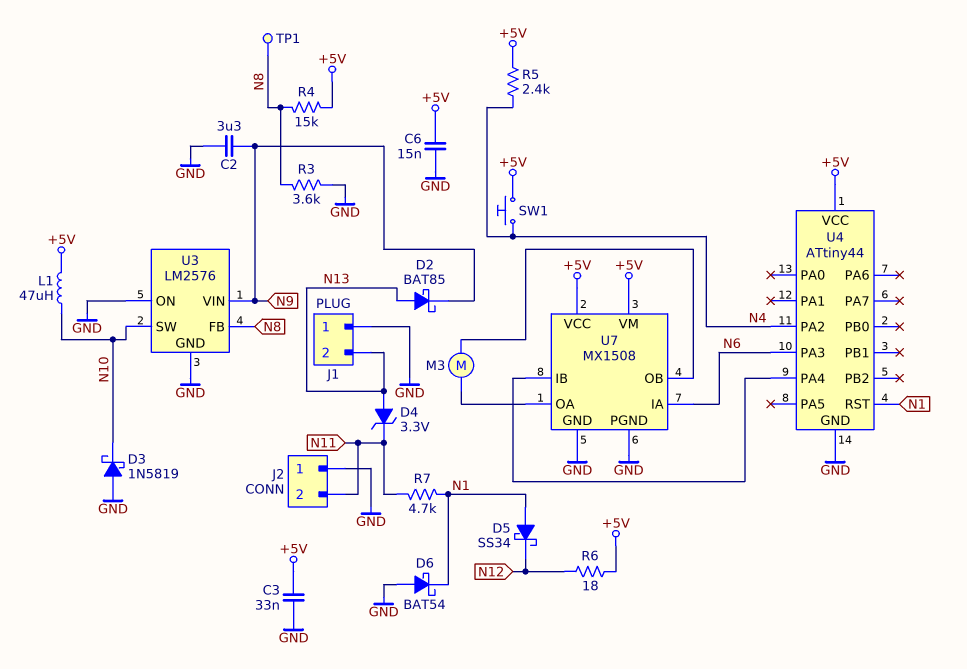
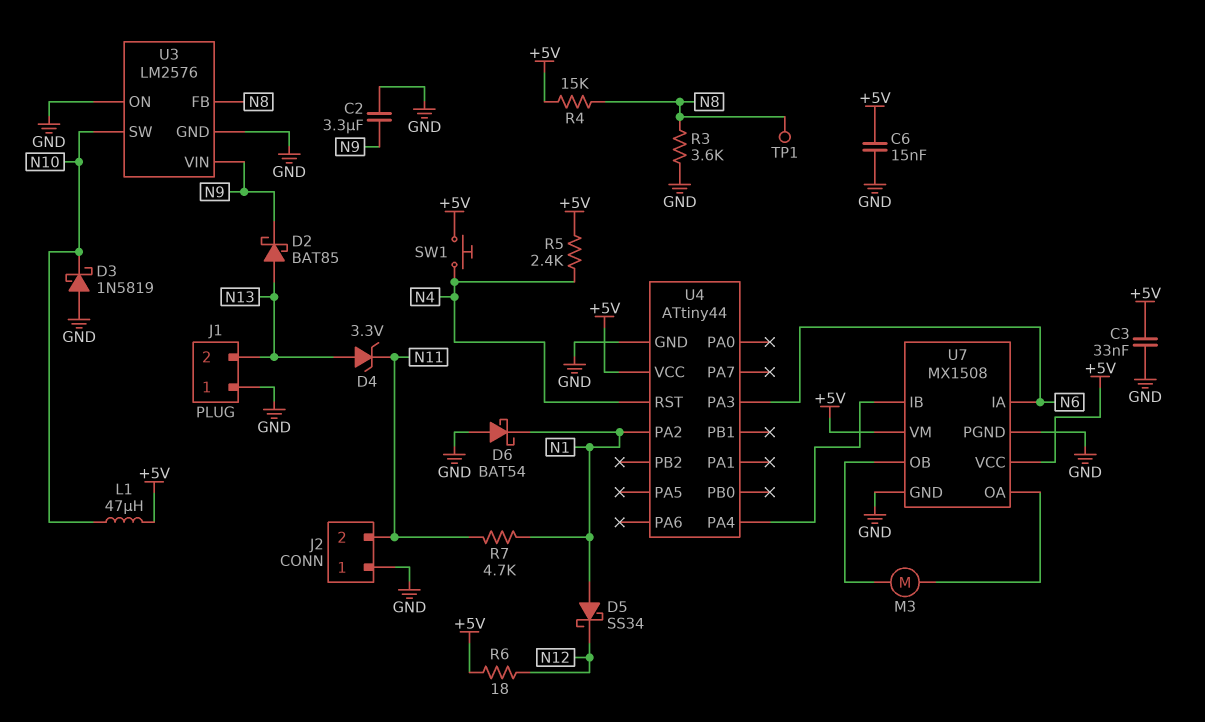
U4 pin PA2: N4 -> N1
U4 pin RST: N1 -> N4

